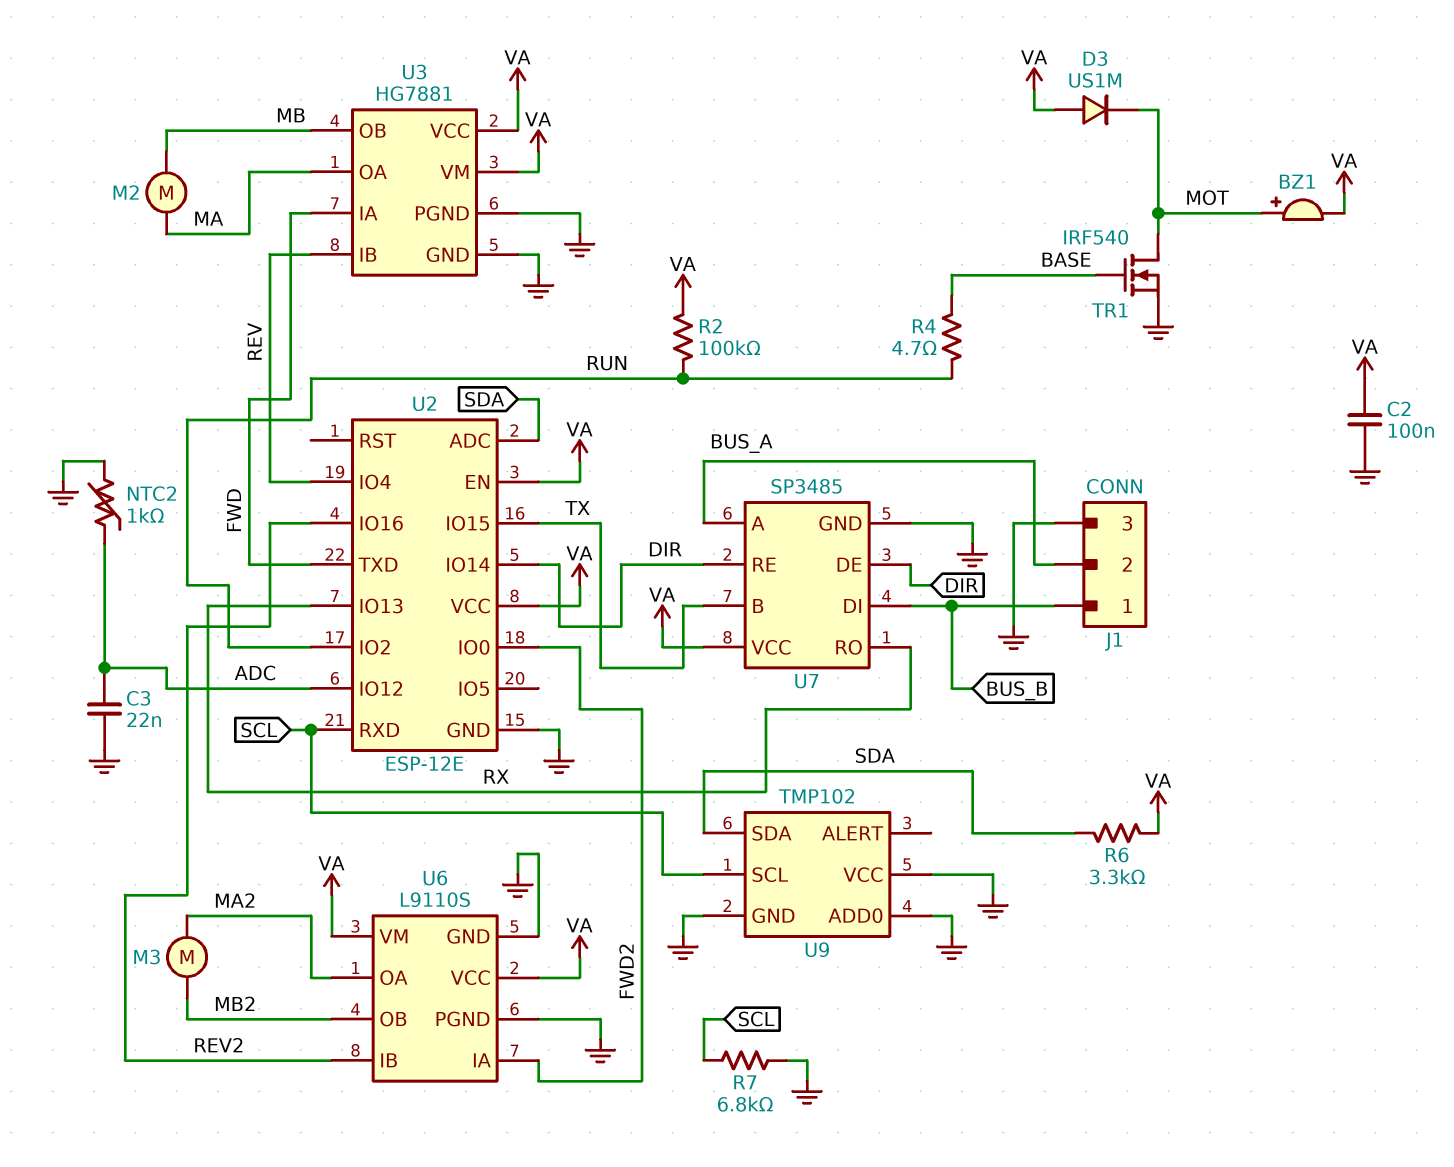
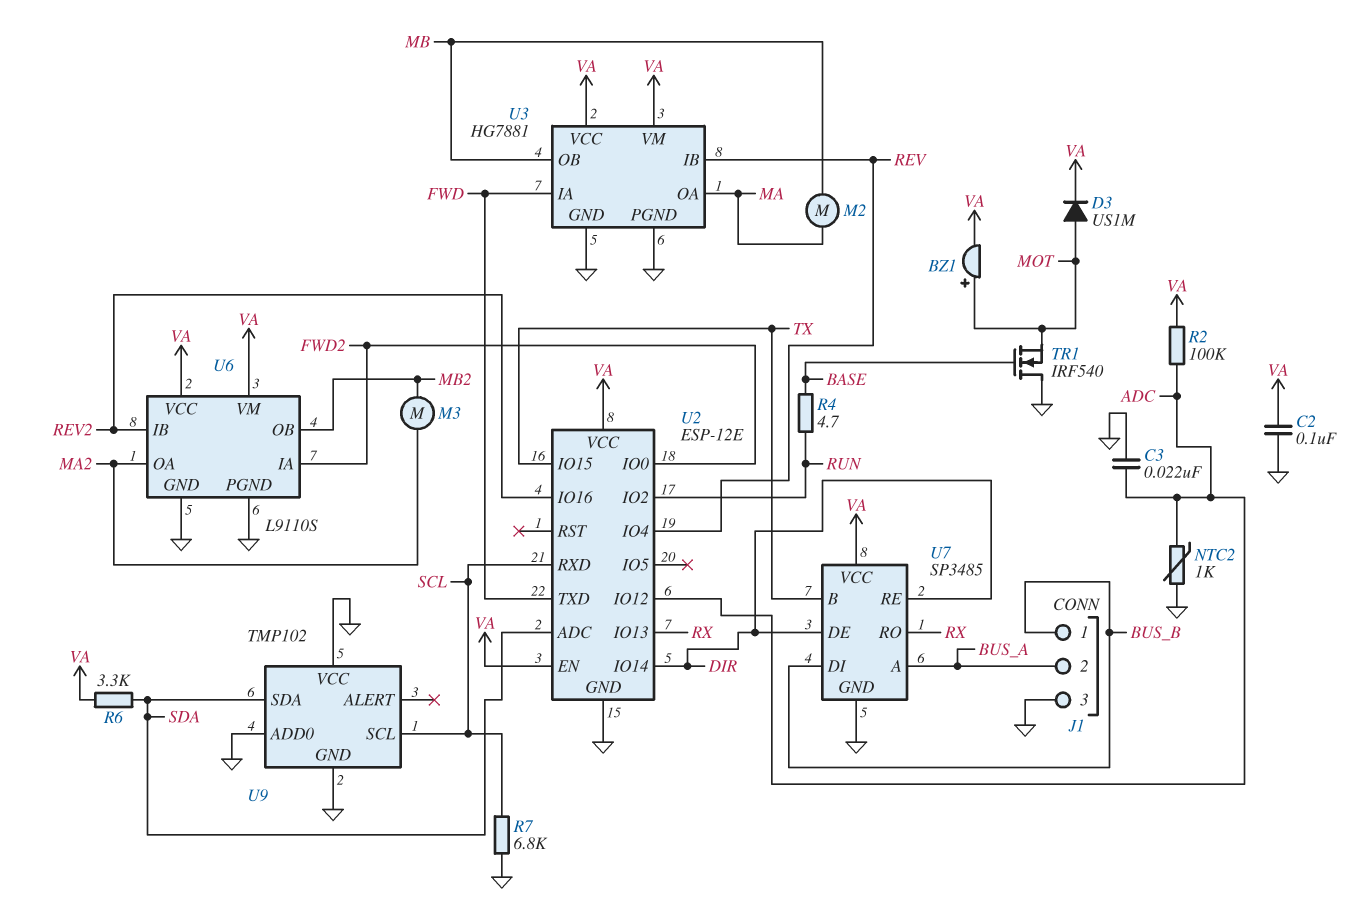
D3: diode US1M (A VA, K MOT) -> diode US1M (A MOT, K VA)
R2: 100k (RUN, VA) -> 100k (ADC, VA)
TR1: NMOS IRF540 (G BASE, D MOT, S GND) -> NMOS IRF540 (G BASE, D GND, S MOT)

